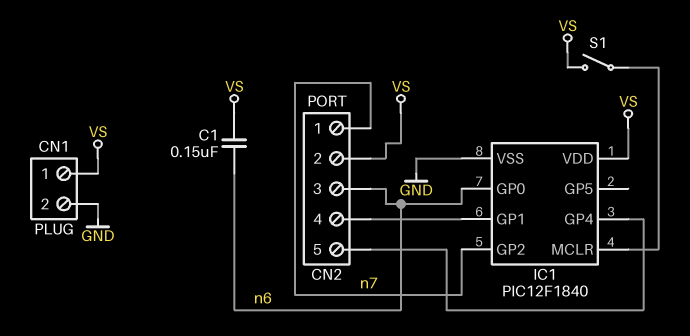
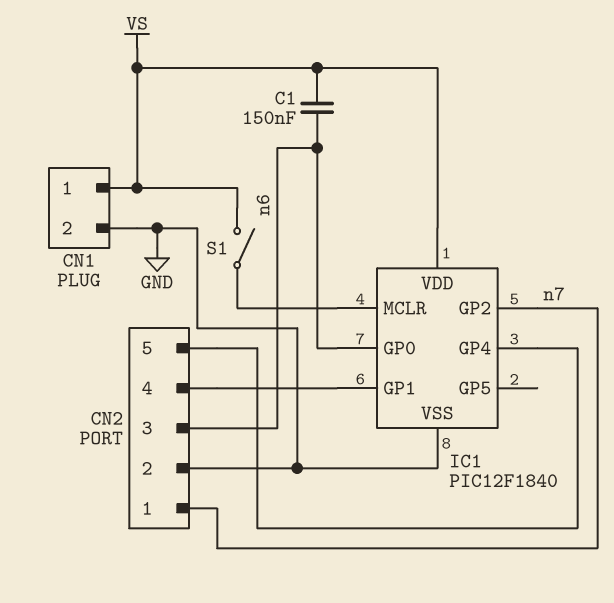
CN2 pin 2: VS -> GND

